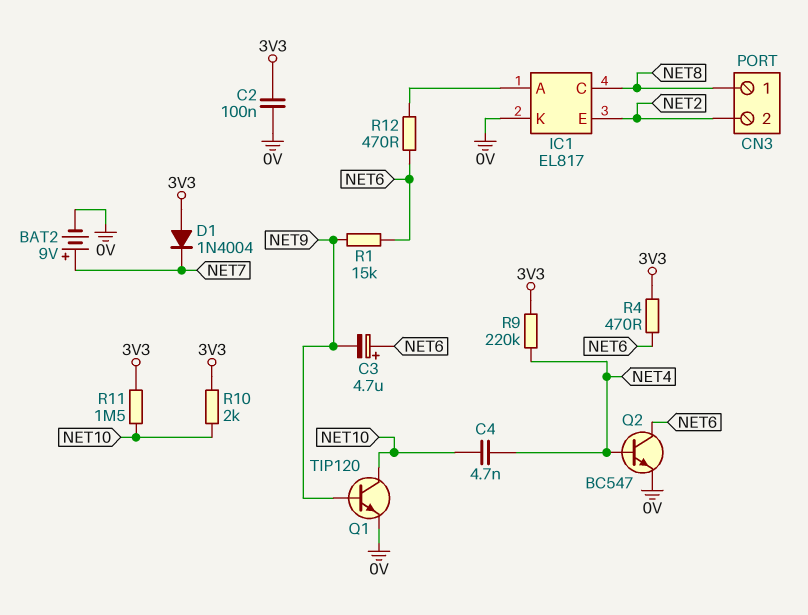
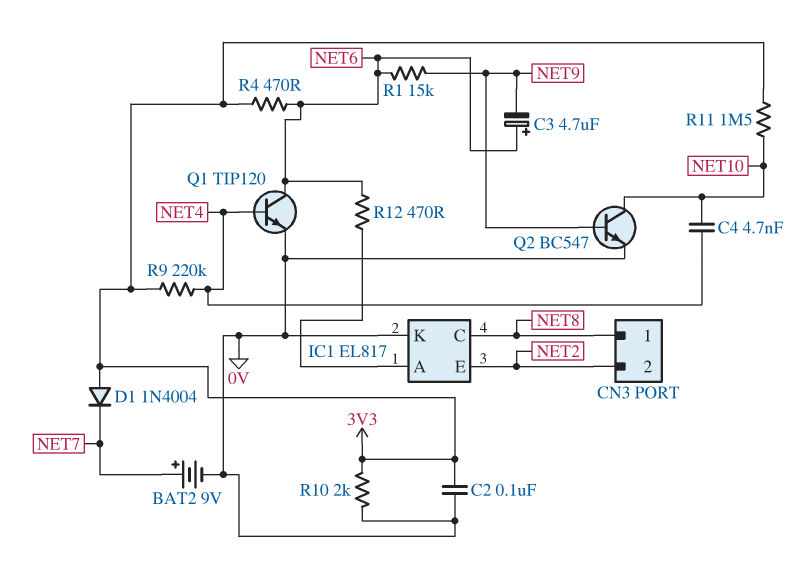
Q1: NPN TIP120 (B NET9, C NET10, E 0V) -> NPN TIP120 (B NET4, C NET6, E 0V)
Q2: NPN BC547 (B NET4, C NET6, E 0V) -> NPN BC547 (B NET9, C NET10, E 0V)
R10: 2k (3V3, NET10) -> 2k (0V, 3V3)

